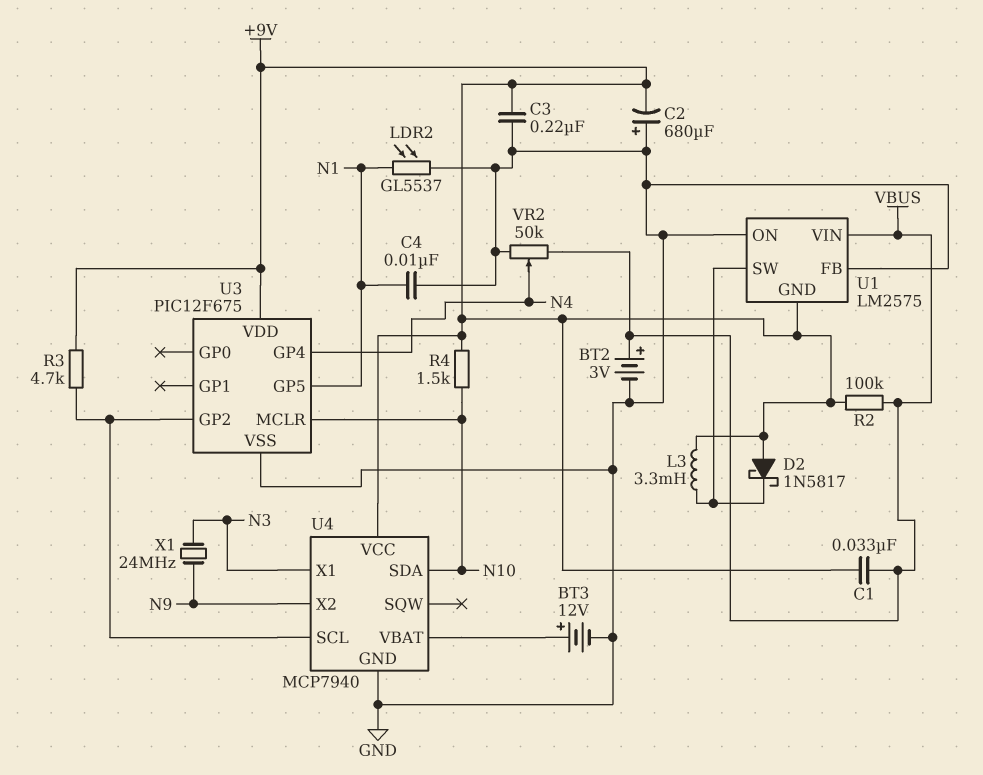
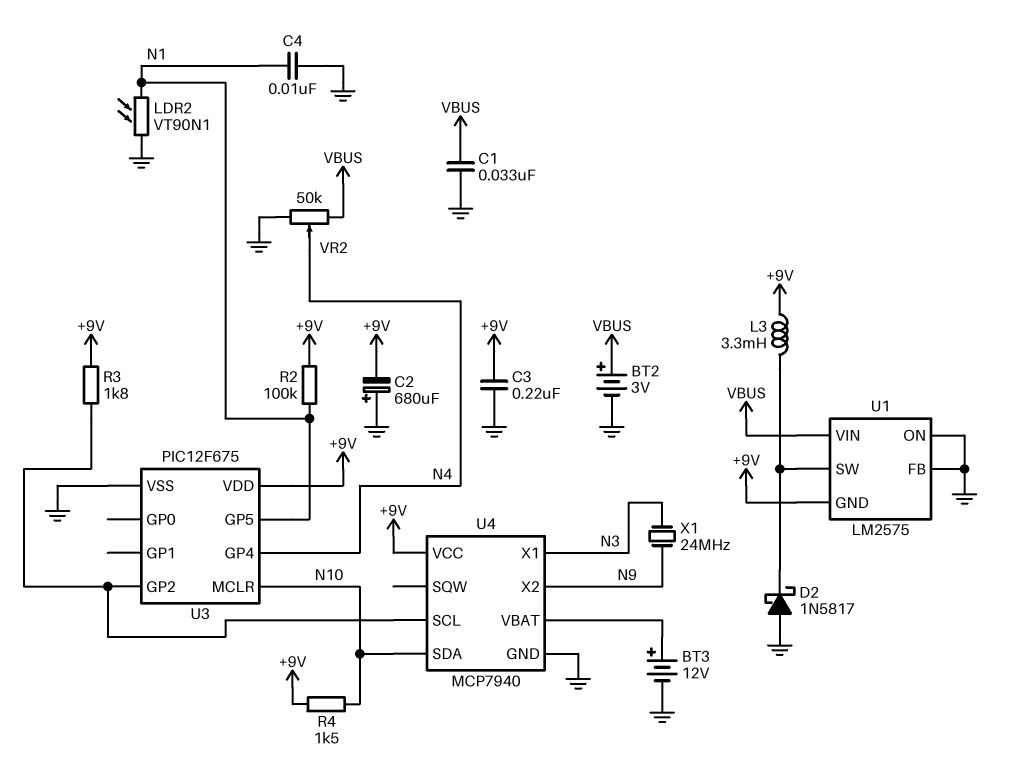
C1: 33nF (+9V, VBUS) -> 33nF (GND, VBUS)
D2: schottky 1N5817 (A +9V, K U1/SW) -> schottky 1N5817 (A GND, K U1/SW)
LDR2: GL5537 (GND, N1) -> VT90N1 (GND, N1)
R2: 100k (+9V, VBUS) -> 100k (+9V, N1)
R3: 4.7k (+9V, U3/GP2) -> 1.8k (+9V, U3/GP2)

